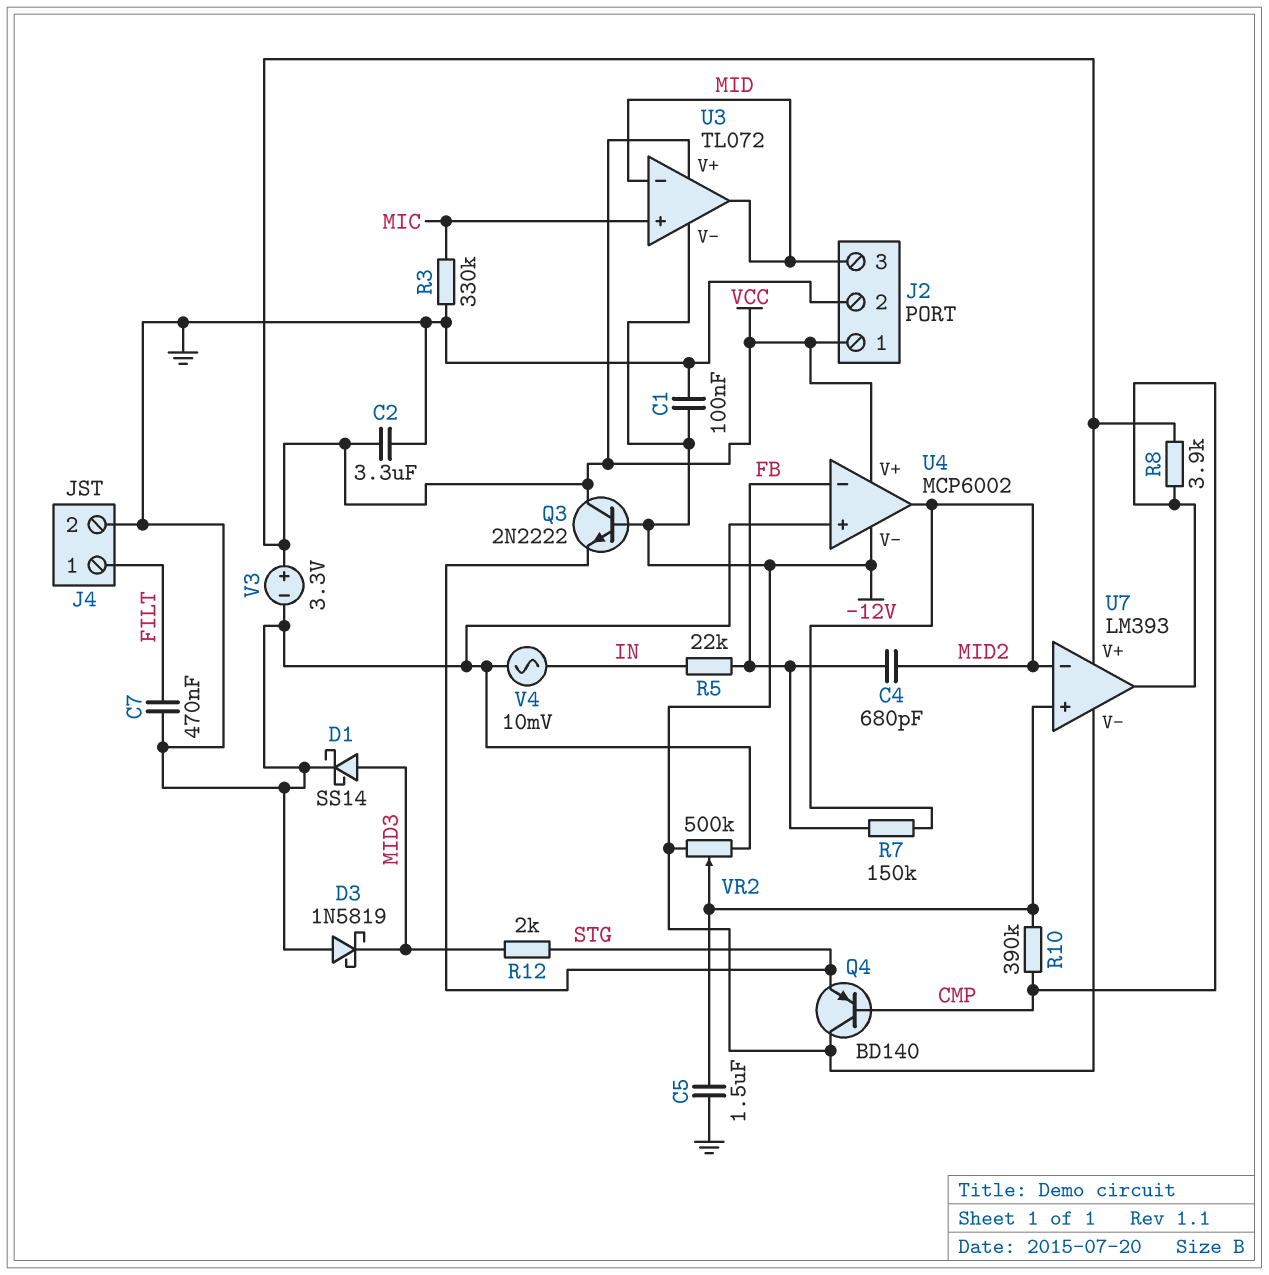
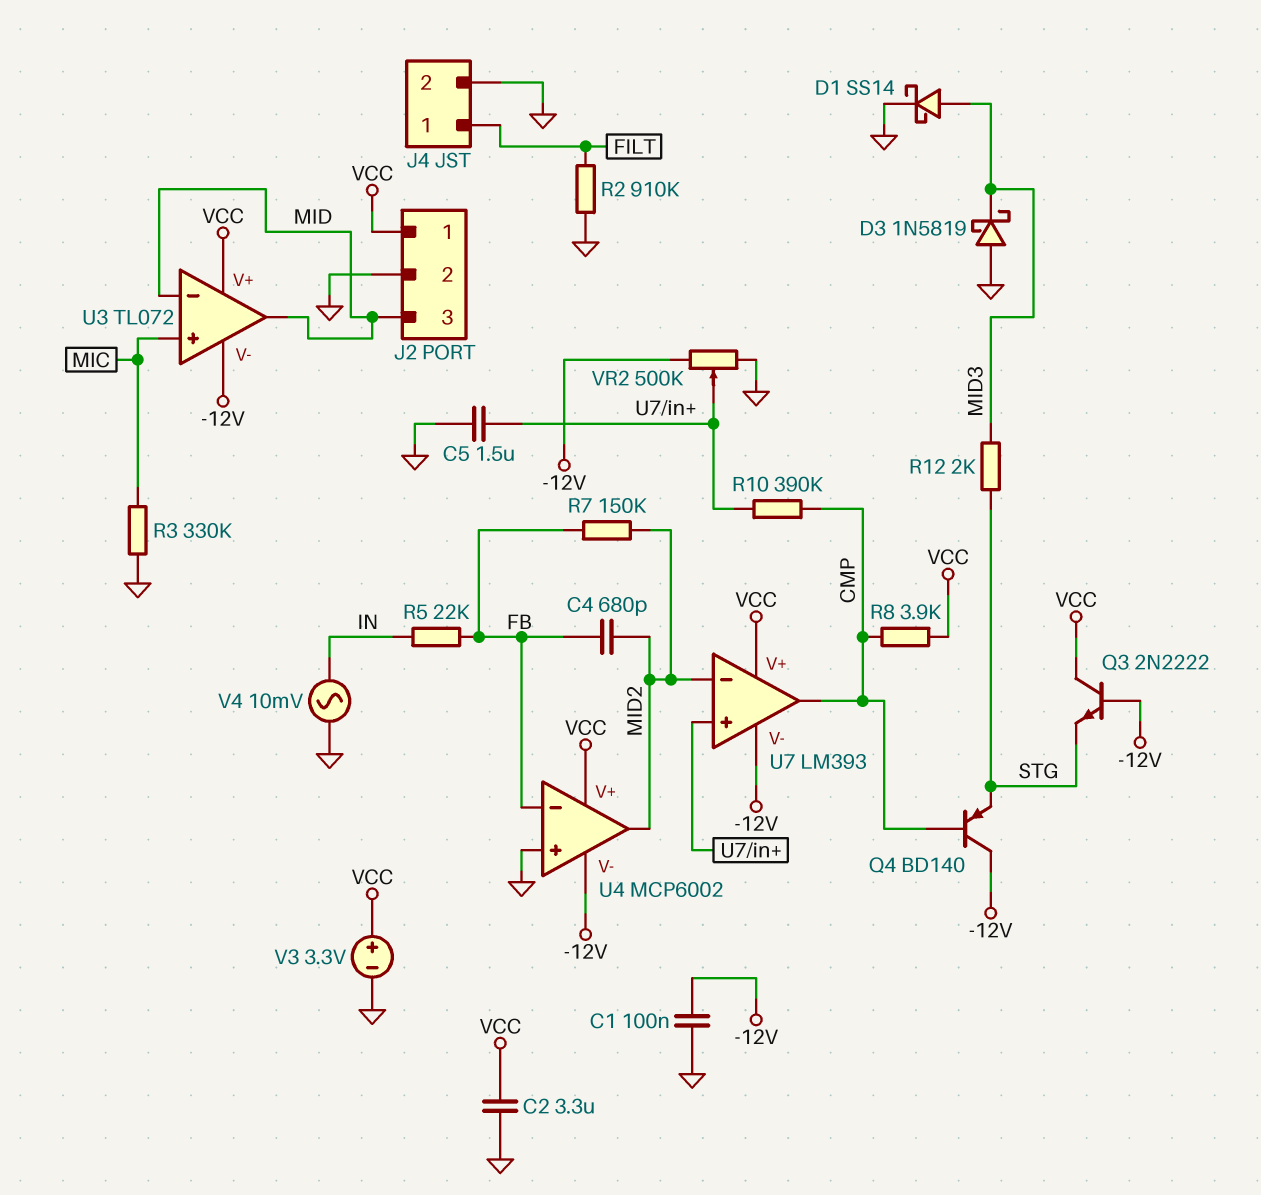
C7: 470nF (FILT, GND) -> none
R2: none -> 910k (FILT, GND)

